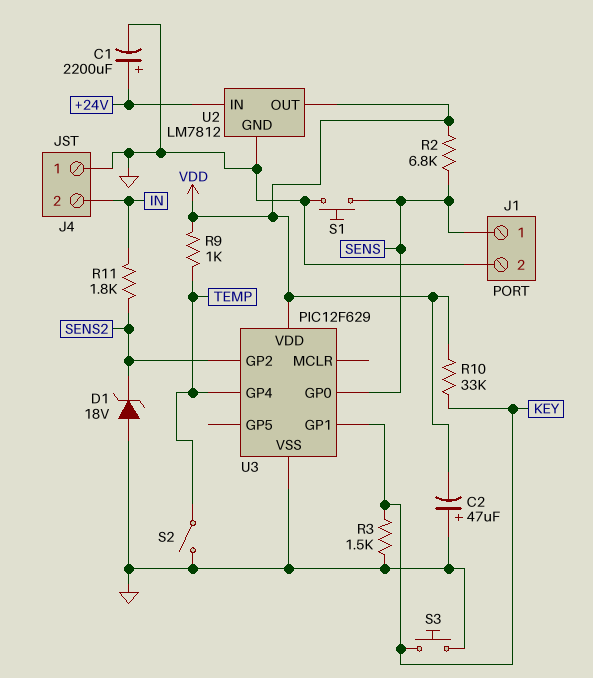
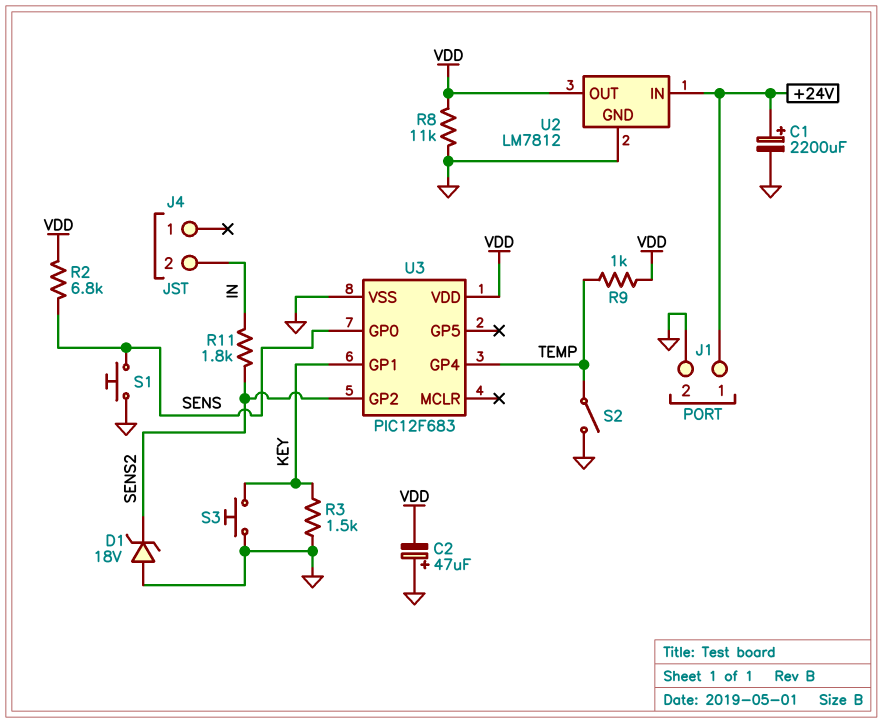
J1 pin 1: SENS -> +24V
J4 pin 1: GND -> none
R8: none -> 11k (GND, VDD)
R10: 33k (KEY, VDD) -> none
U3: PIC12F629 -> PIC12F683

